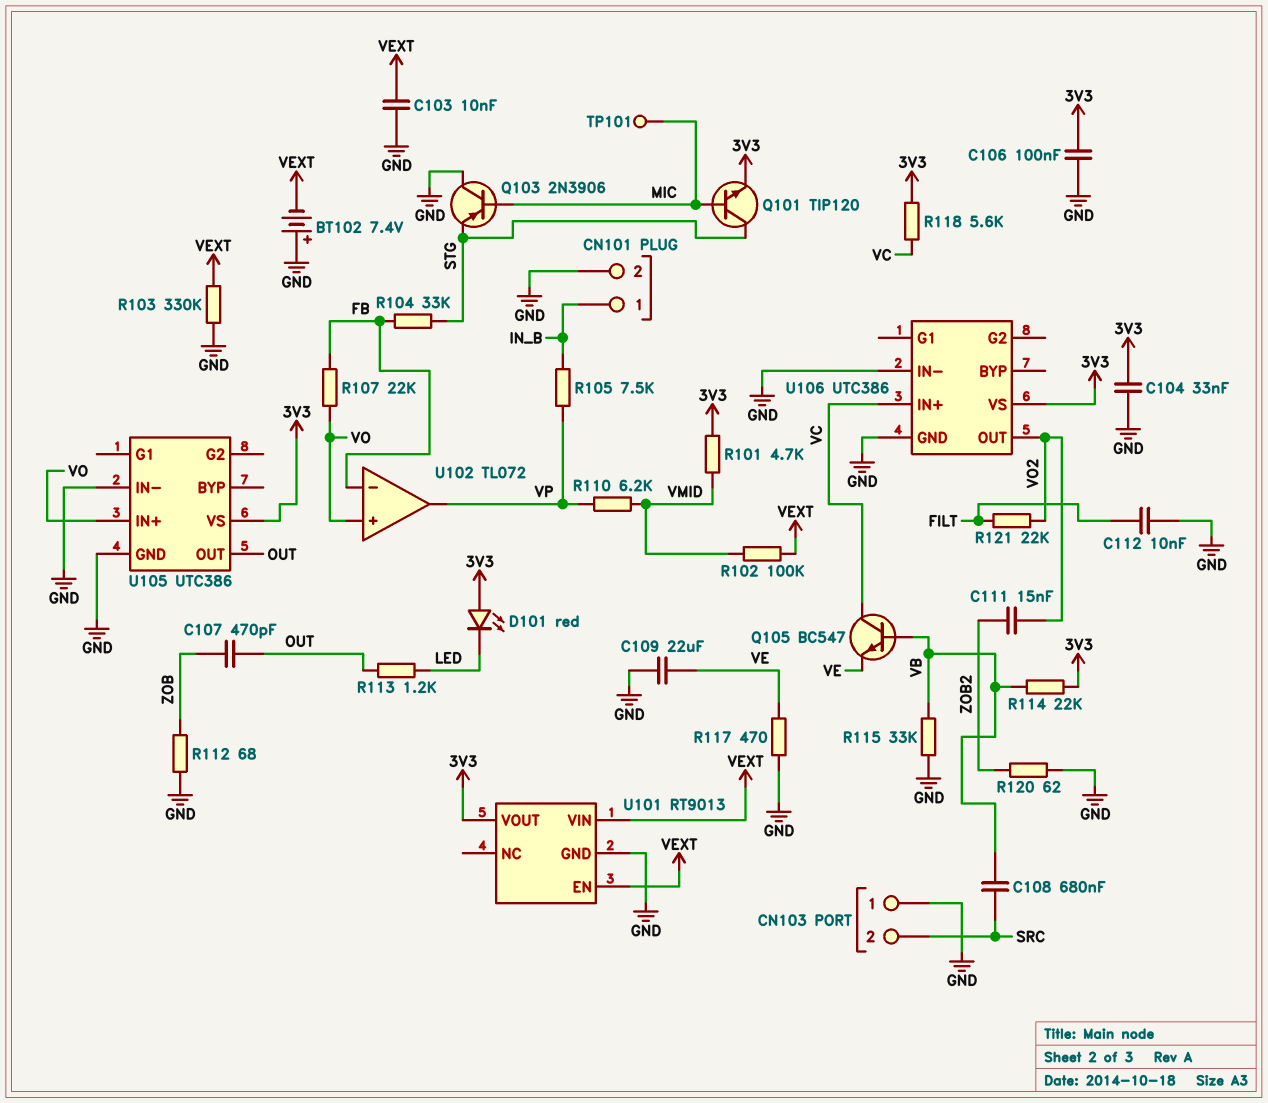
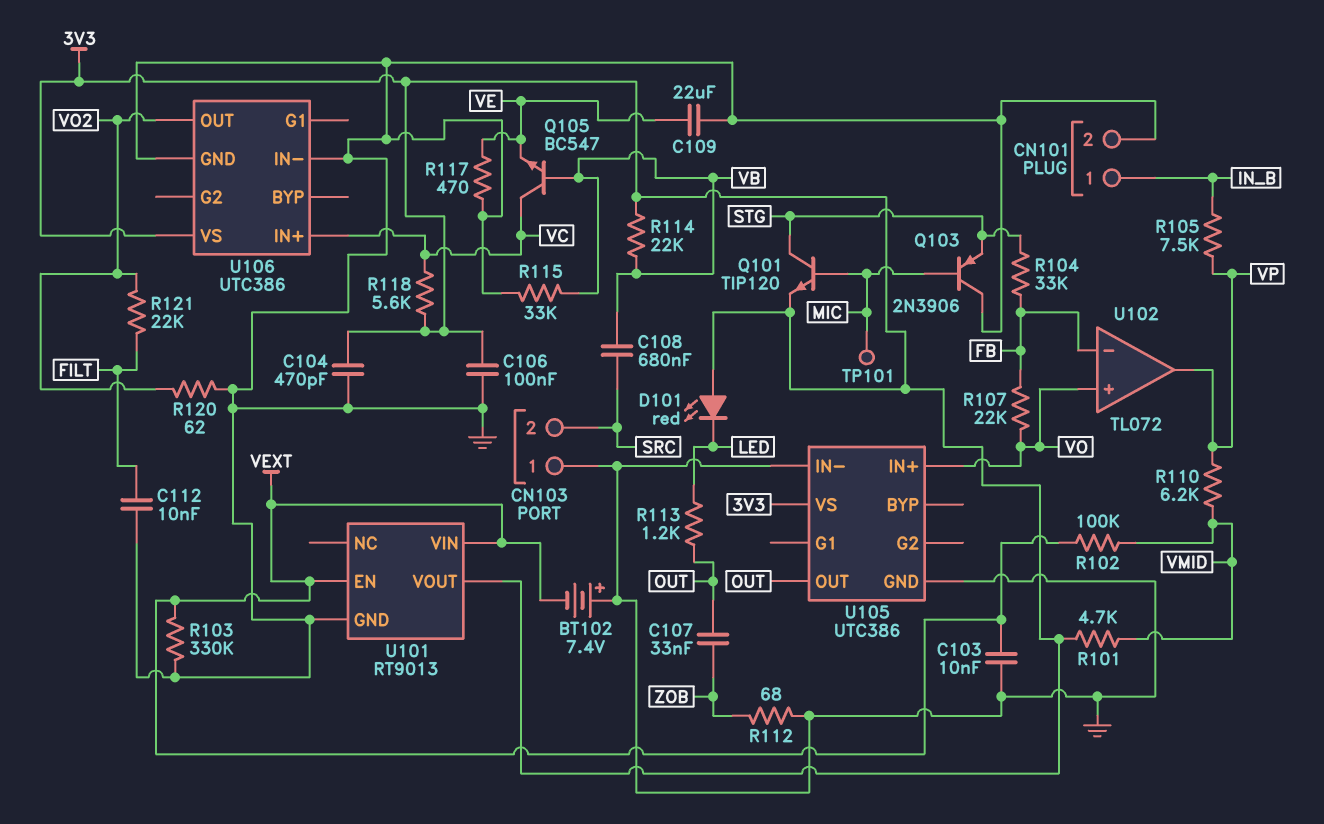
C104: 33nF (3V3, GND) -> 470pF (3V3, GND)
C107: 470pF (OUT, ZOB) -> 33nF (OUT, ZOB)
C111: 15nF (VO2, ZOB2) -> none
R120: 62 (GND, ZOB2) -> 62 (GND, VO2)

